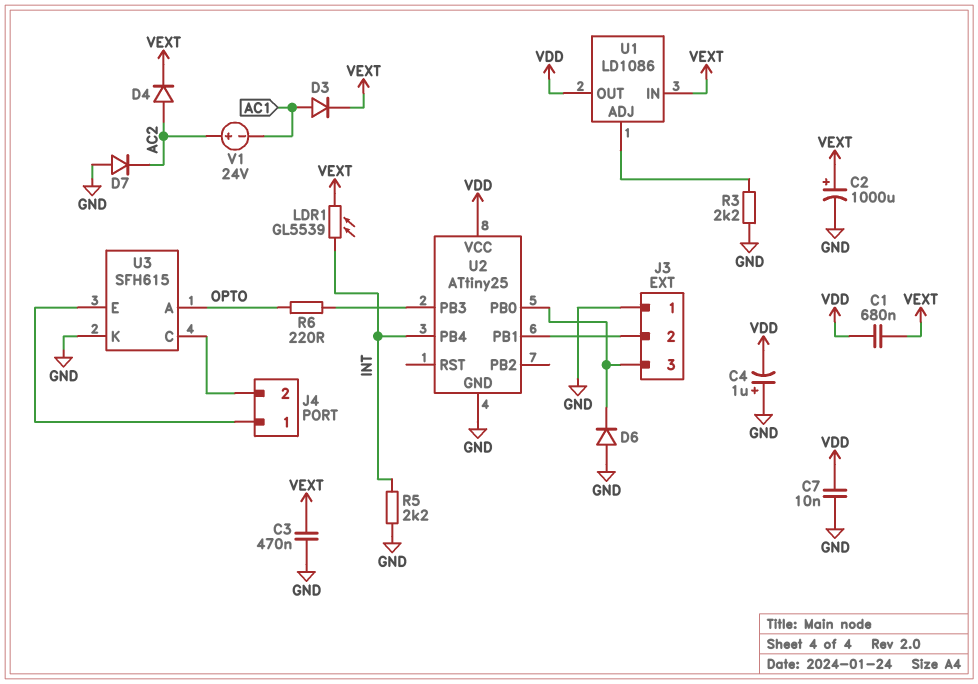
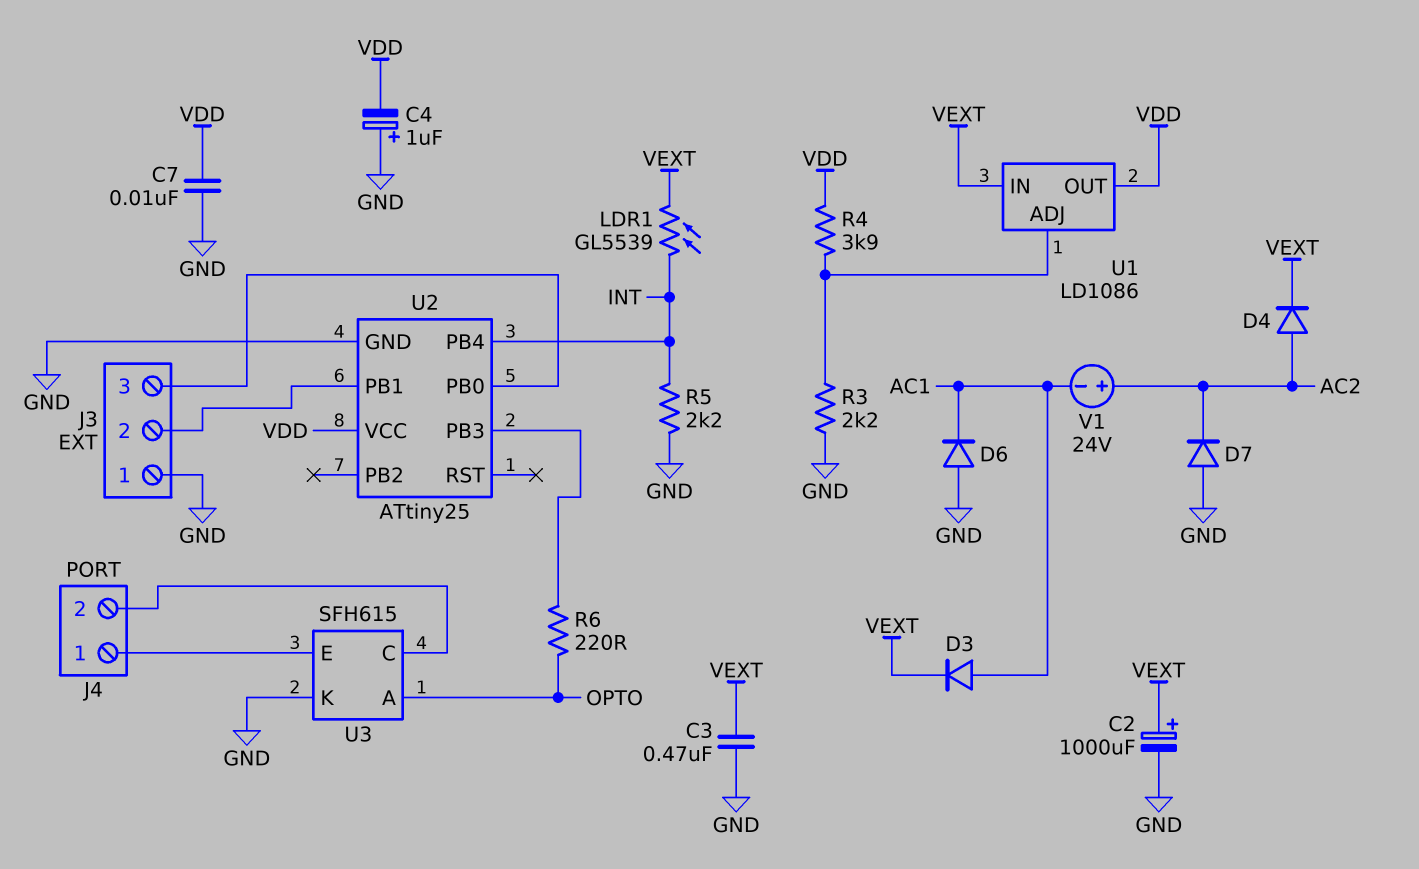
C1: 680nF (VDD, VEXT) -> none
D6: diode (A GND, K J3/3) -> diode (A GND, K AC1)
R4: none -> 3.9k (U1/ADJ, VDD)

